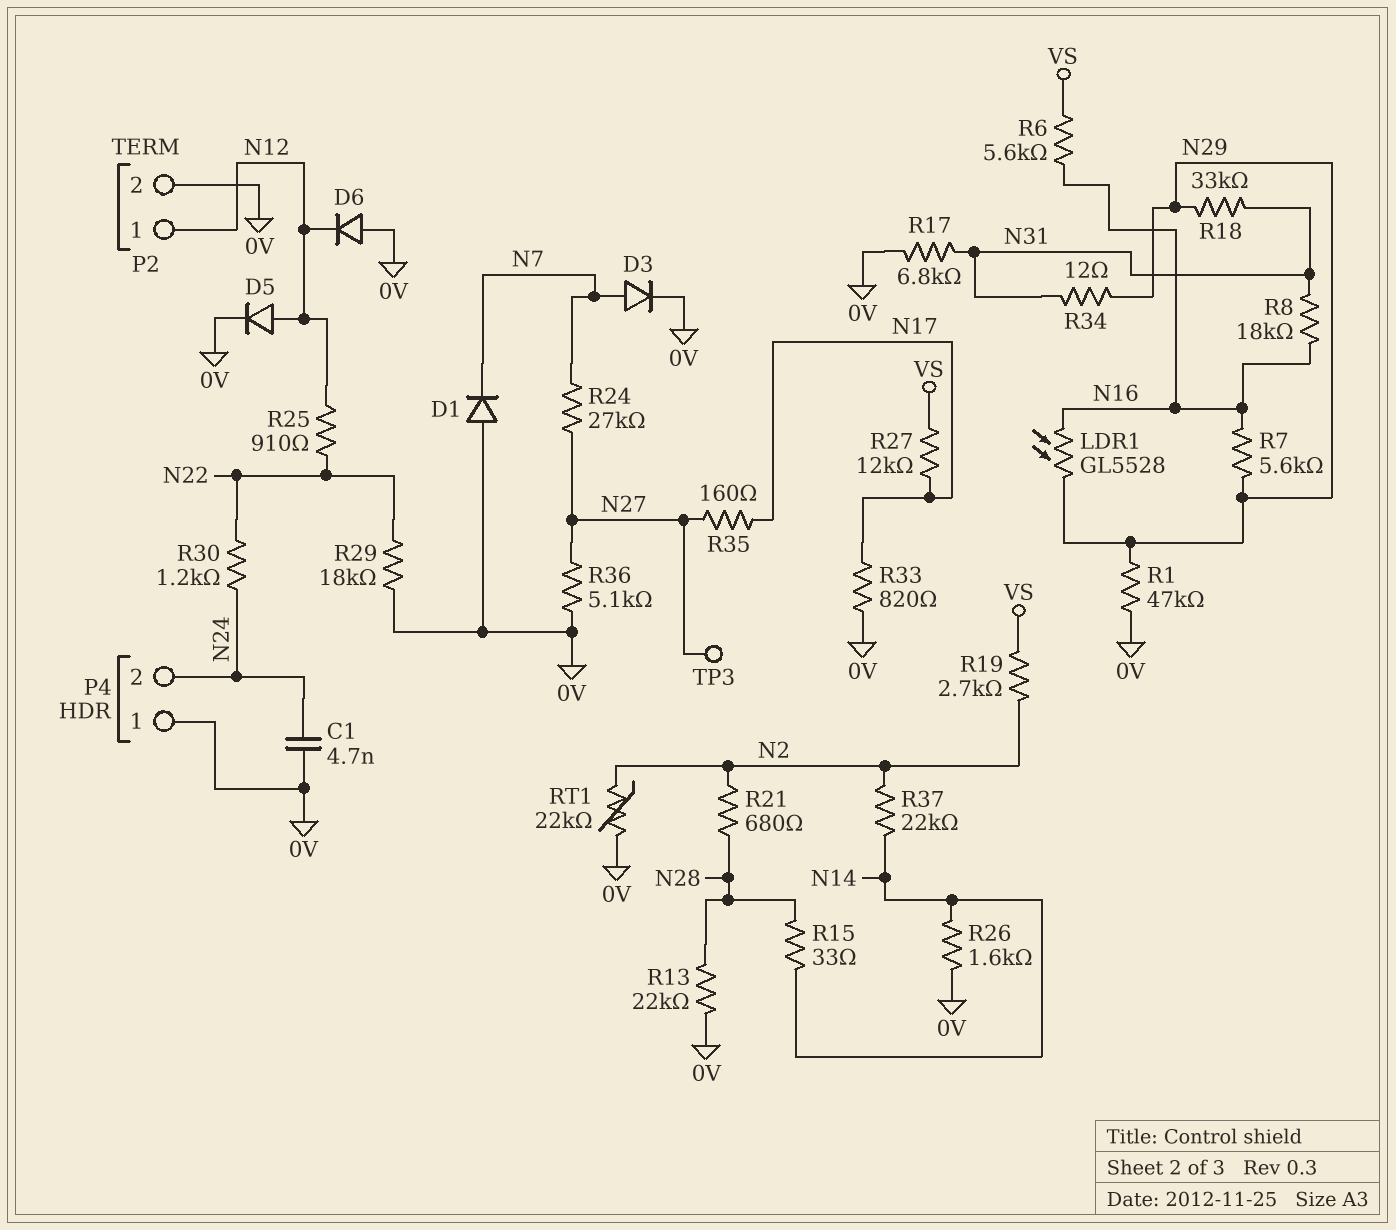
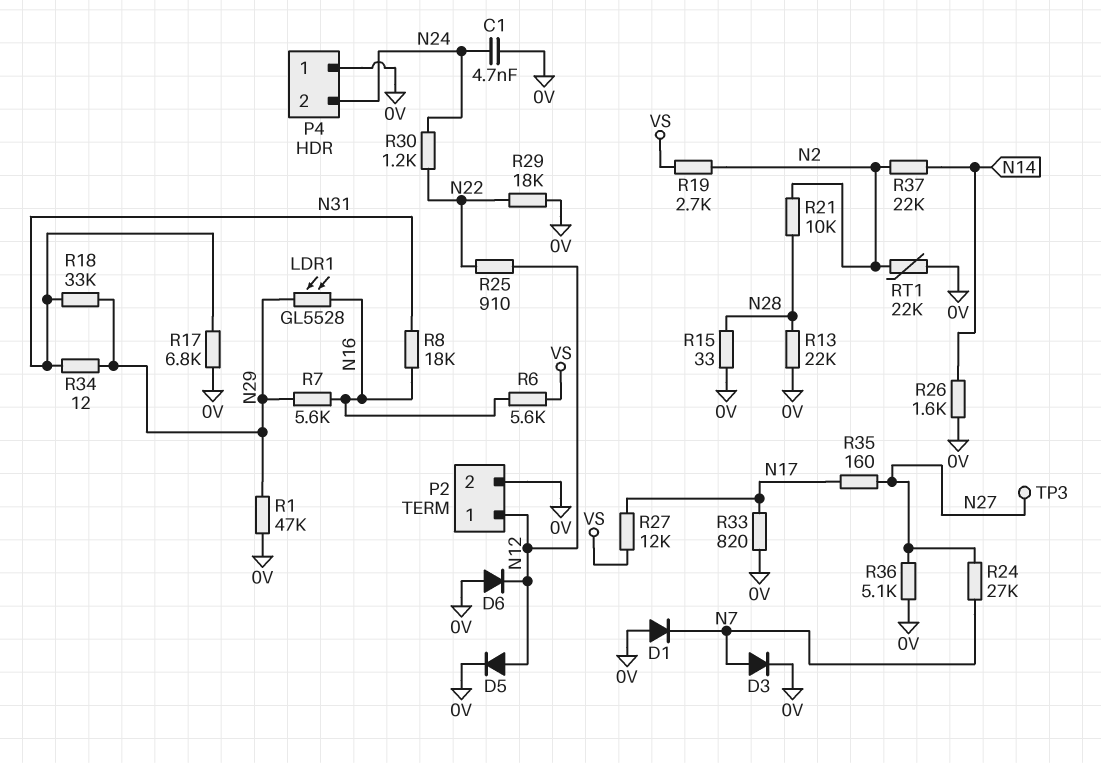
R15: 33 (N14, N28) -> 33 (0V, N28)
R21: 680 (N2, N28) -> 10k (N2, N28)

